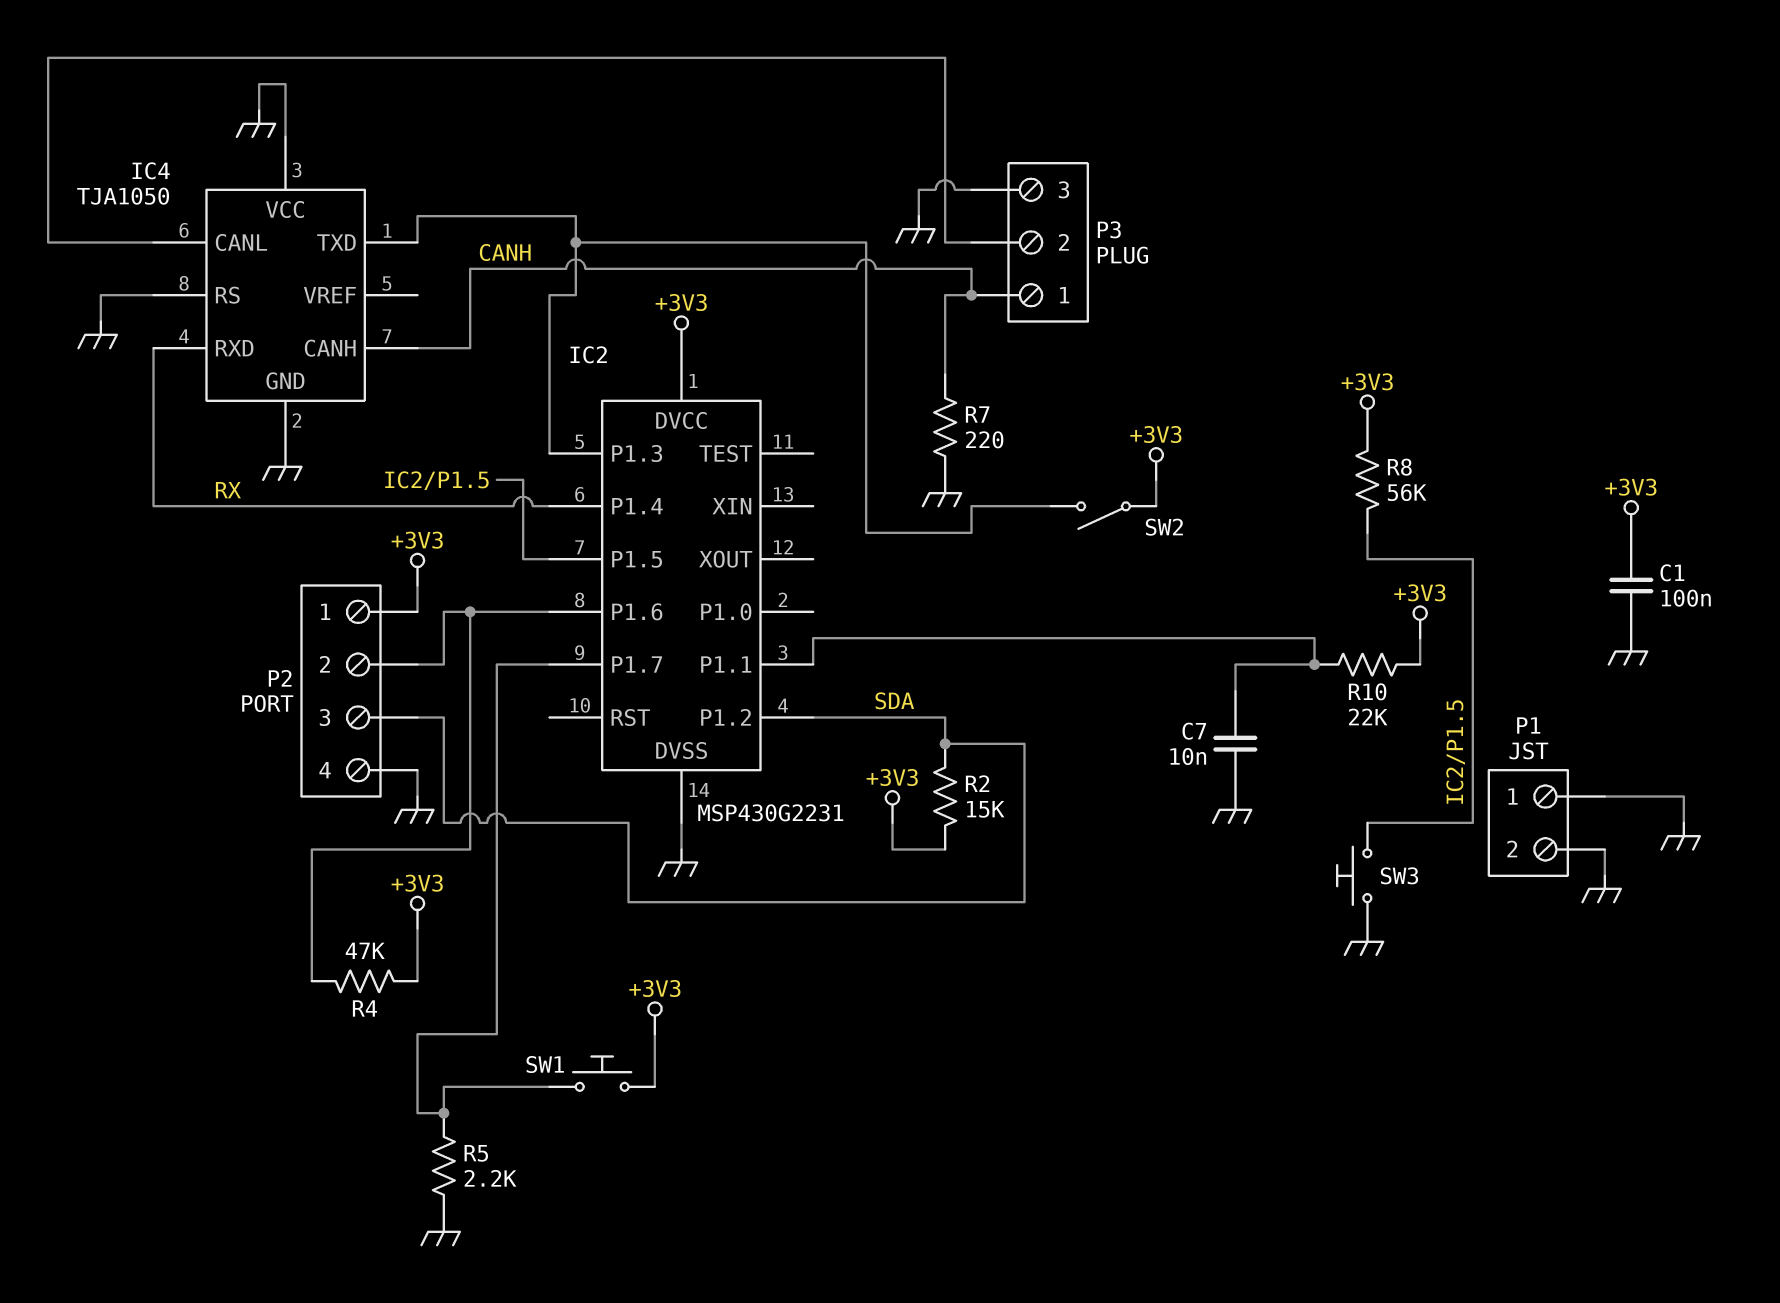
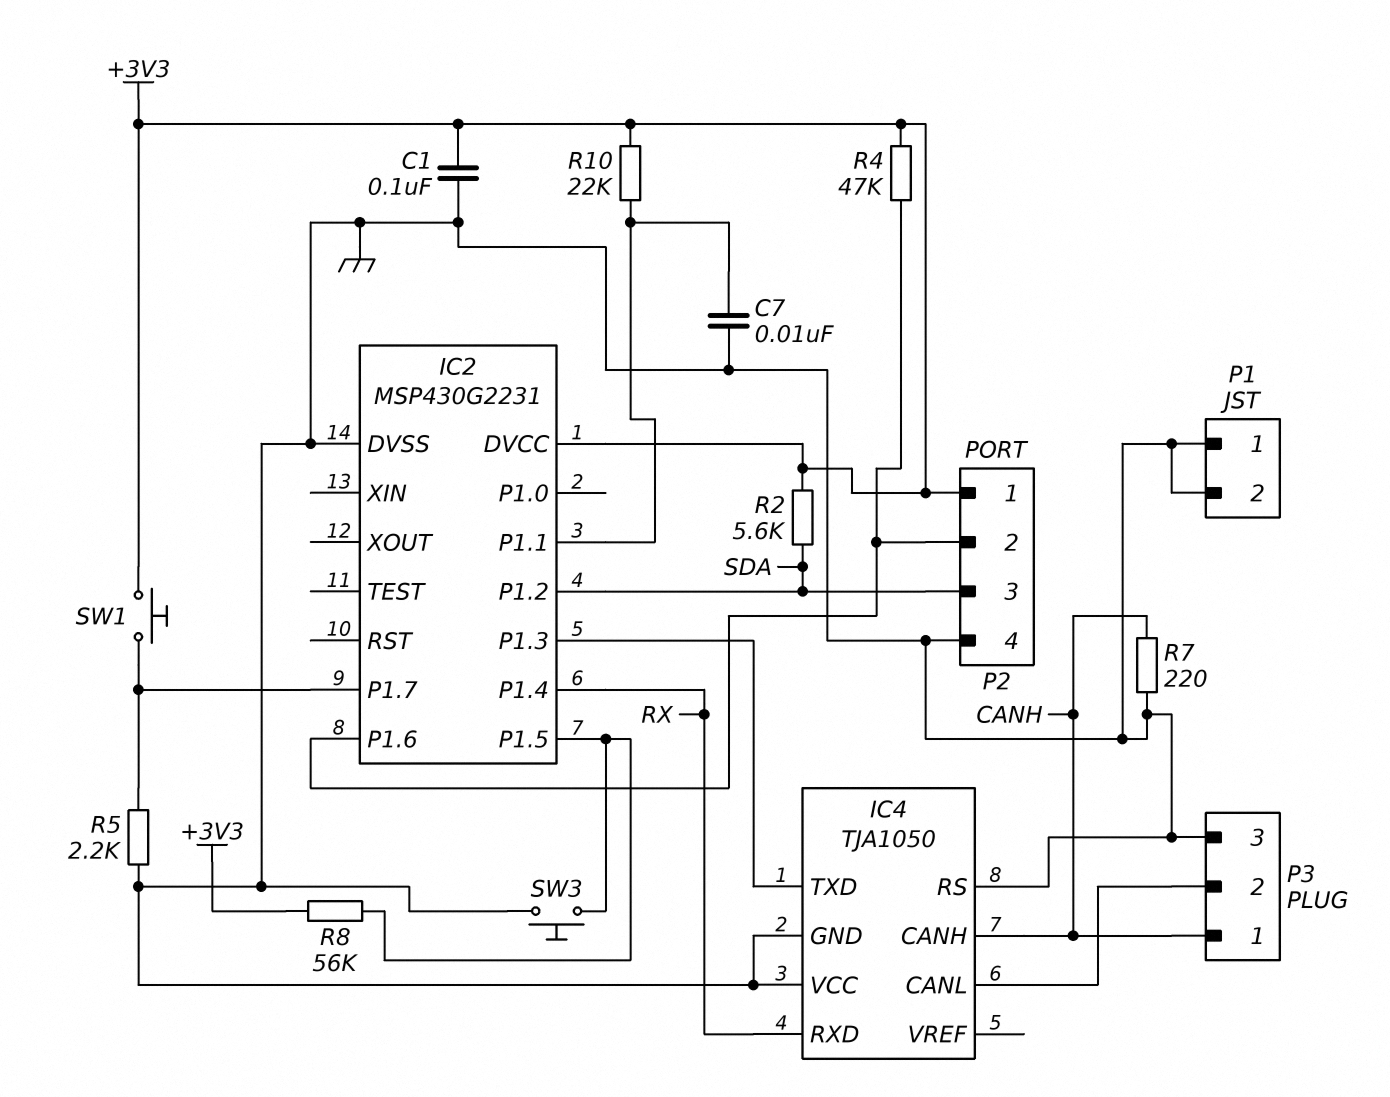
R2: 15k (+3V3, SDA) -> 5.6k (+3V3, SDA)
SW2: switch (+3V3, IC2/P1.3) -> none

